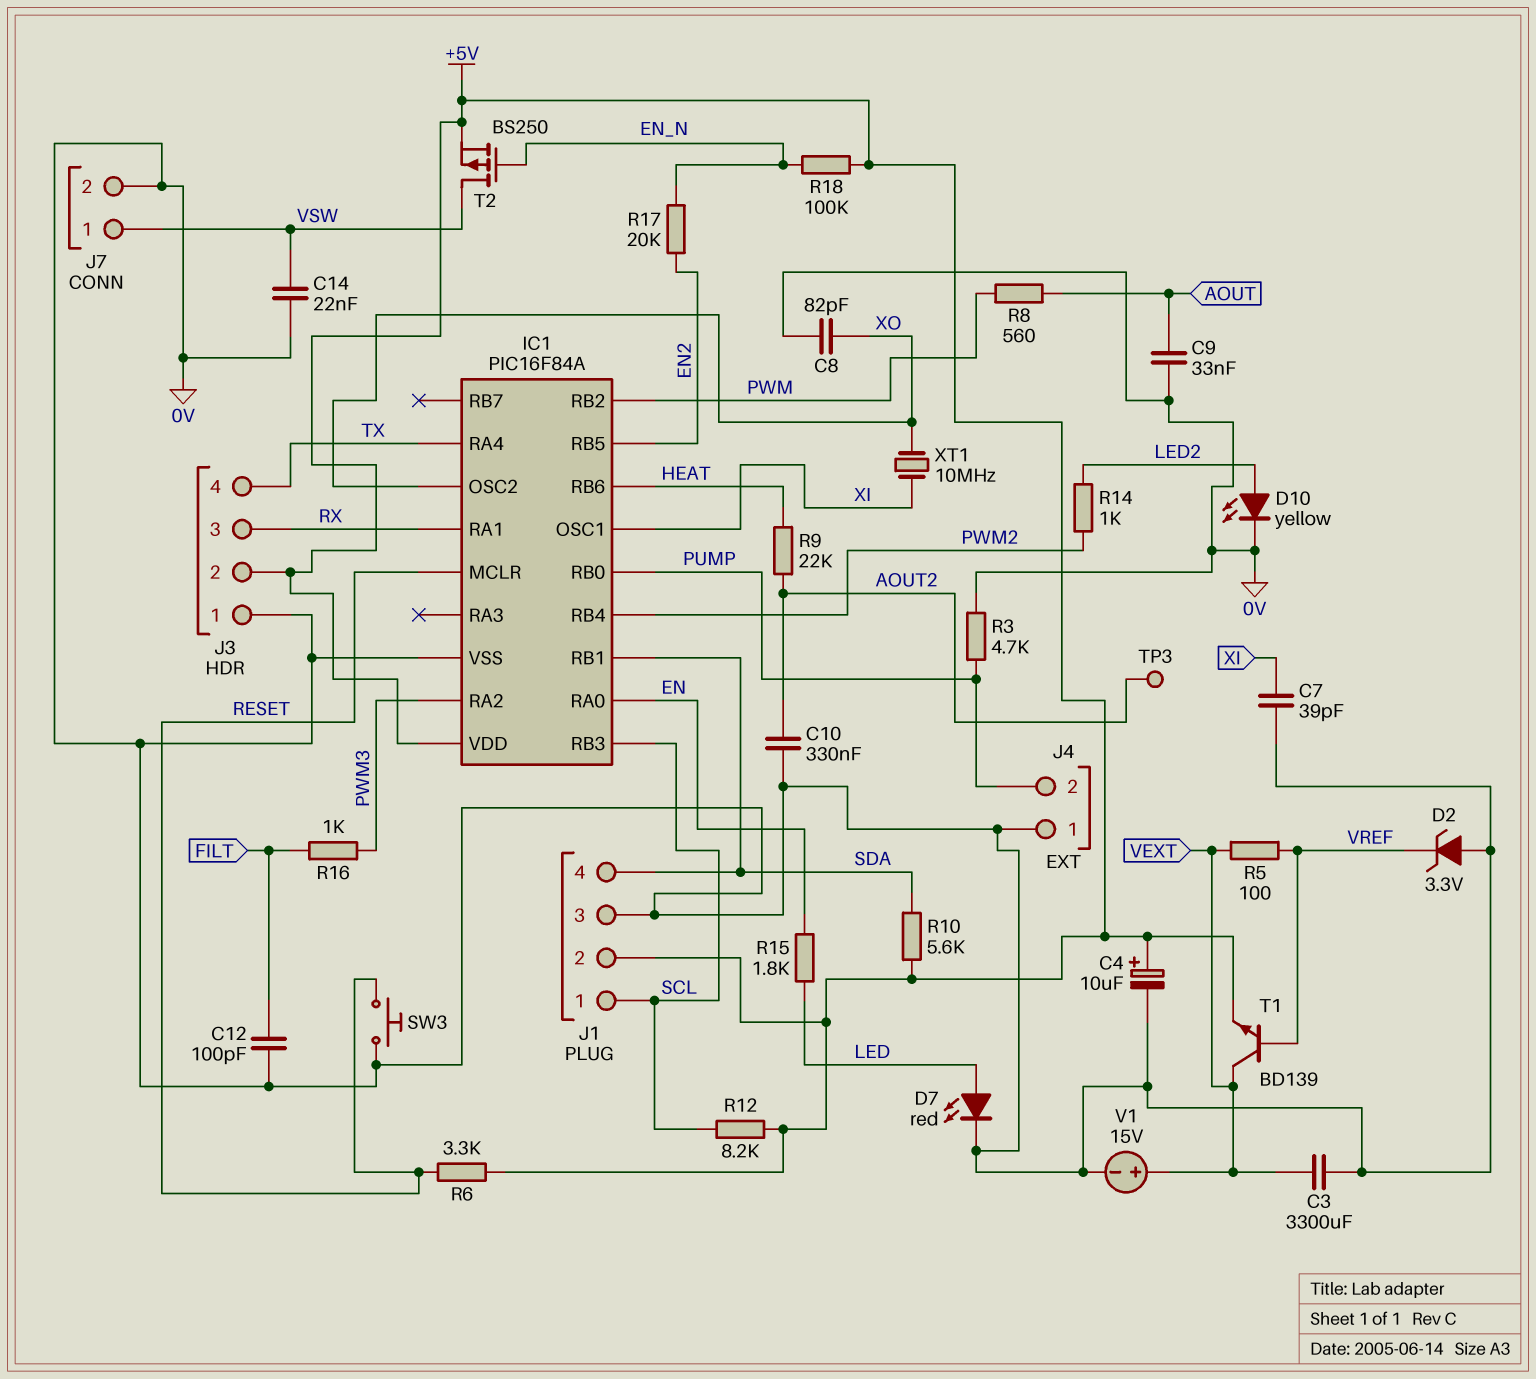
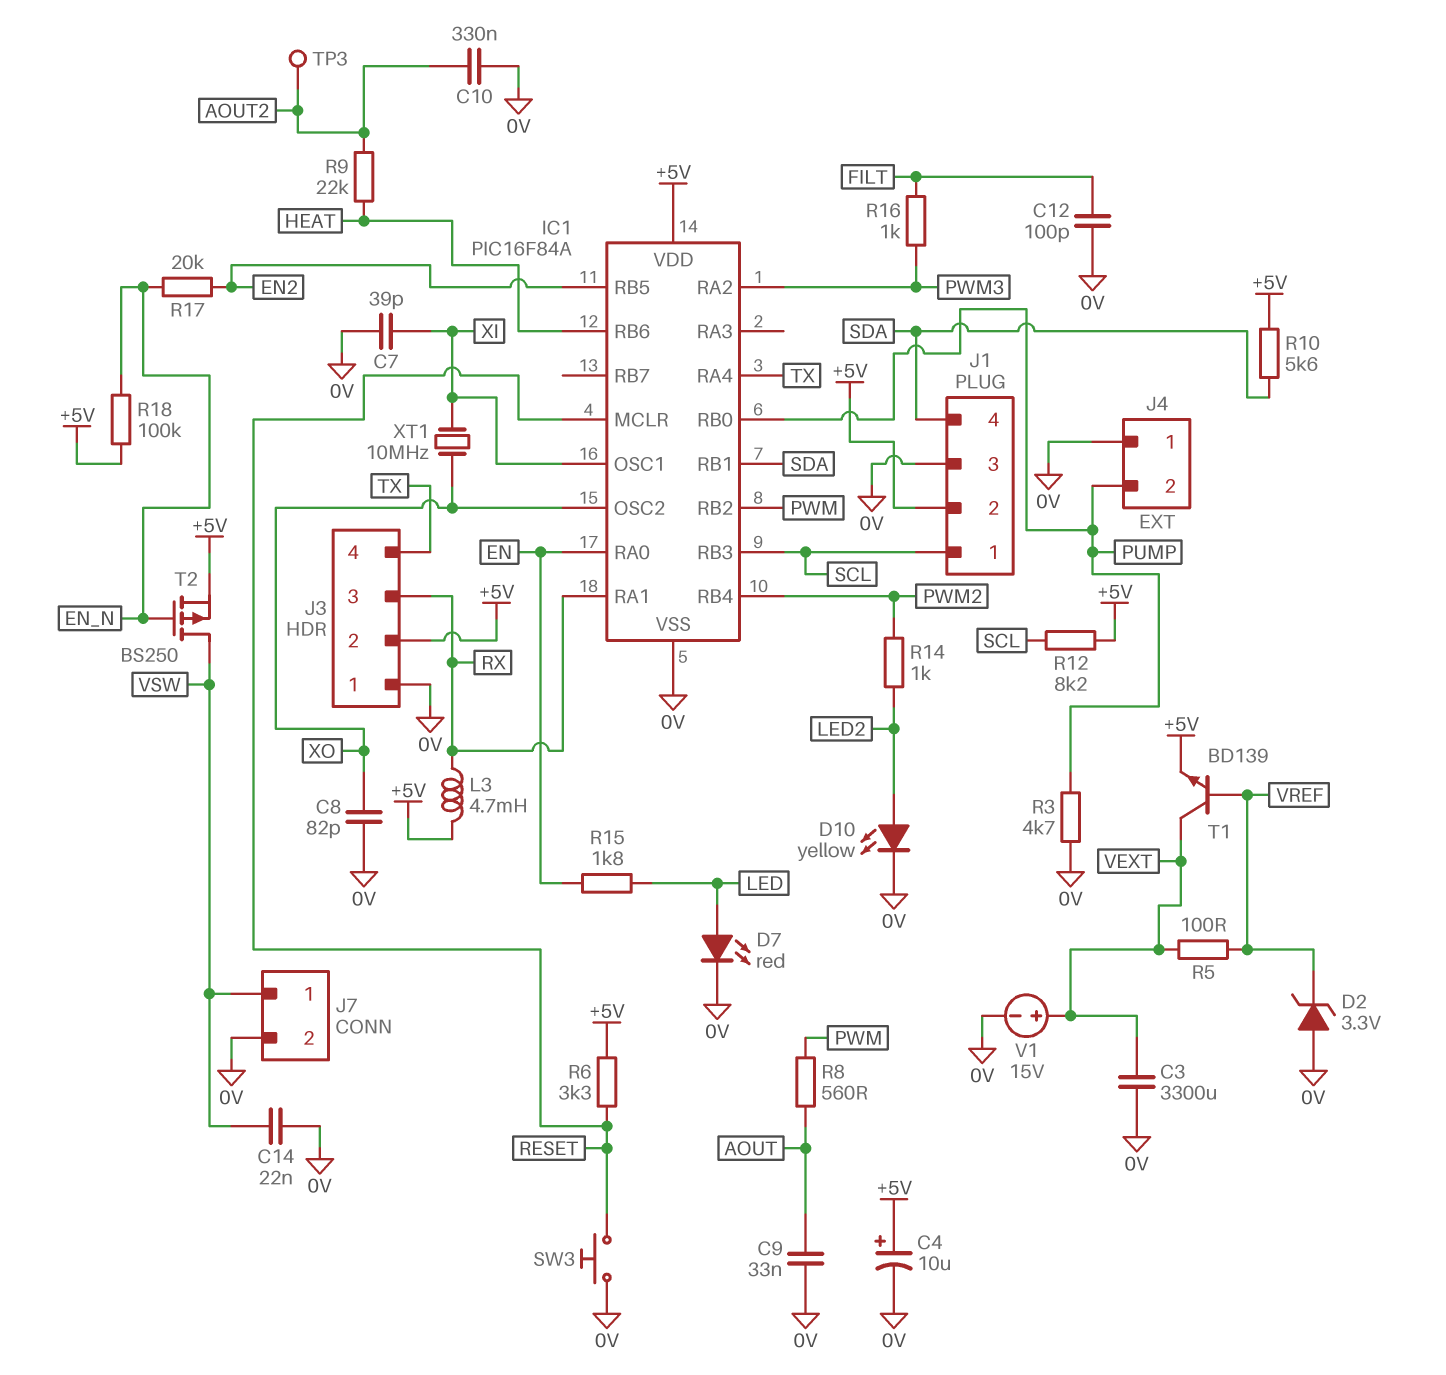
L3: none -> 4.7mH (+5V, RX)

